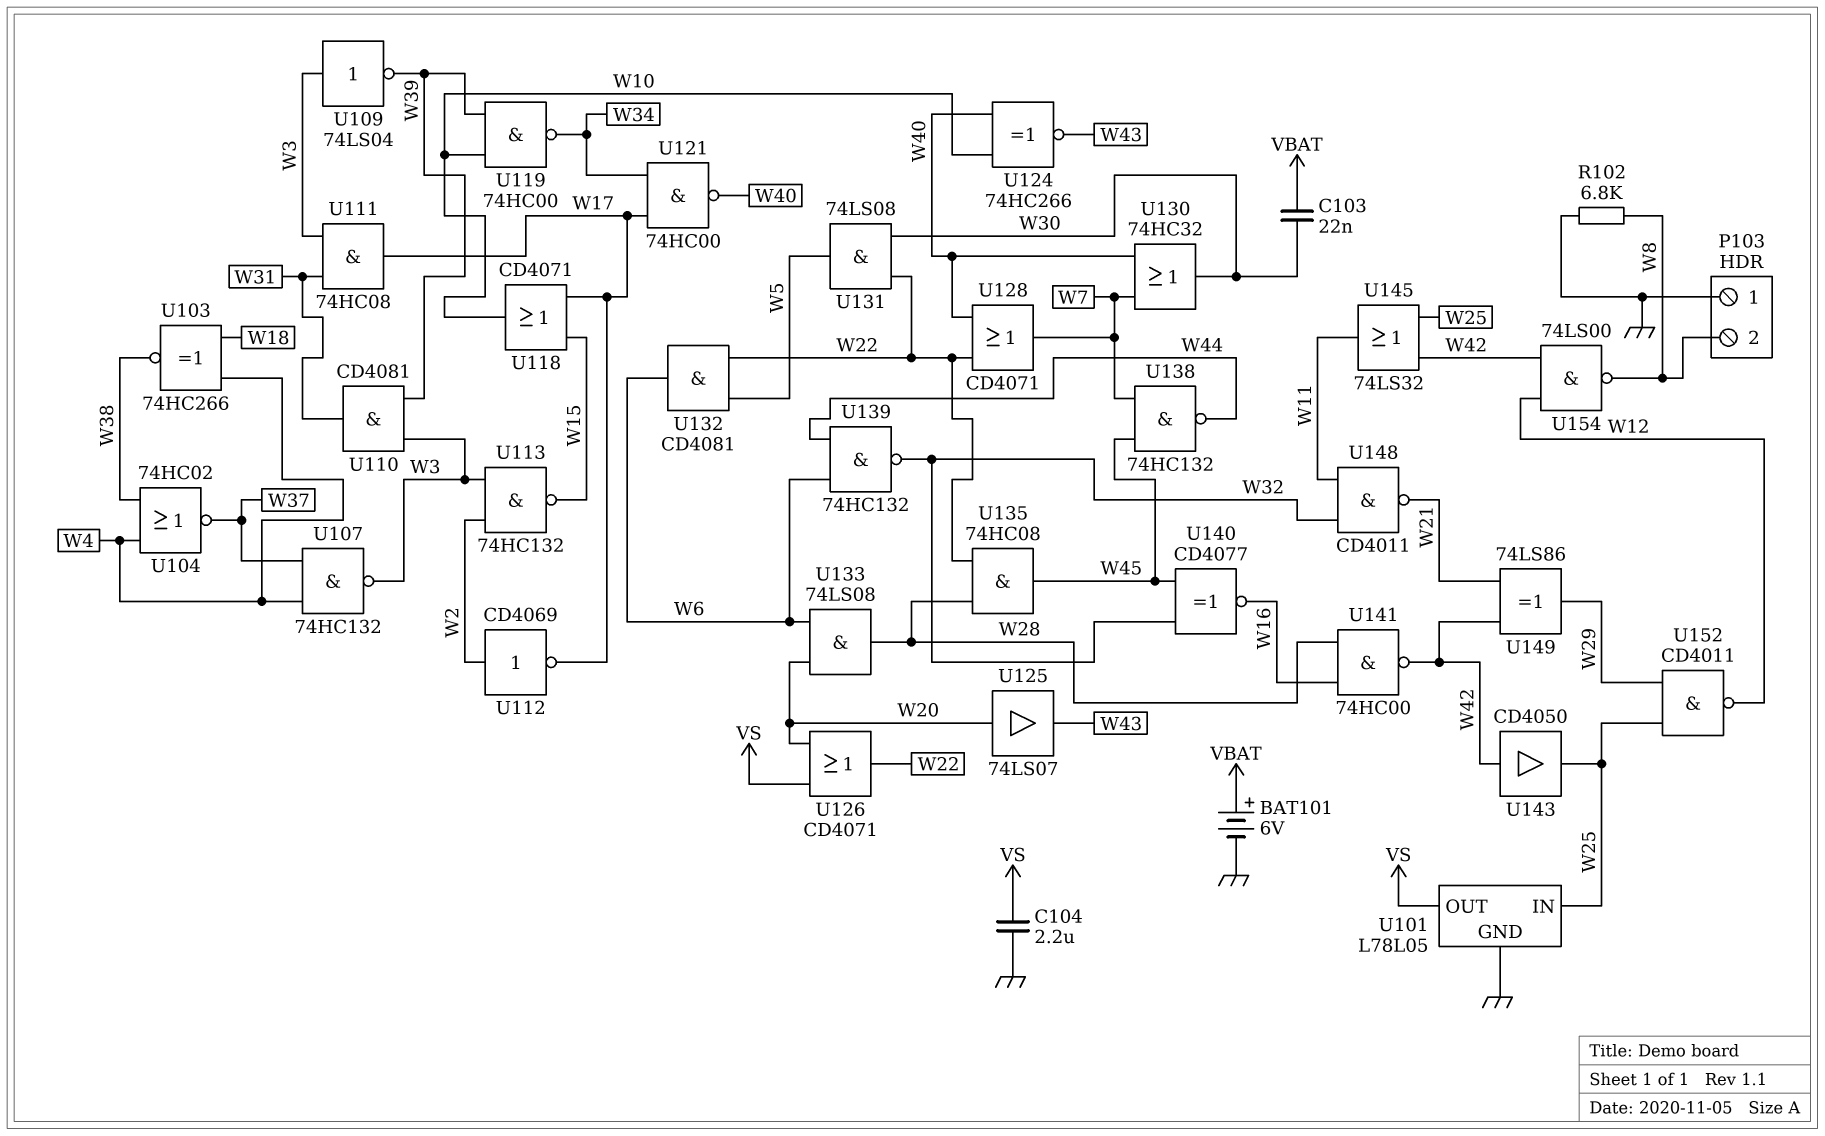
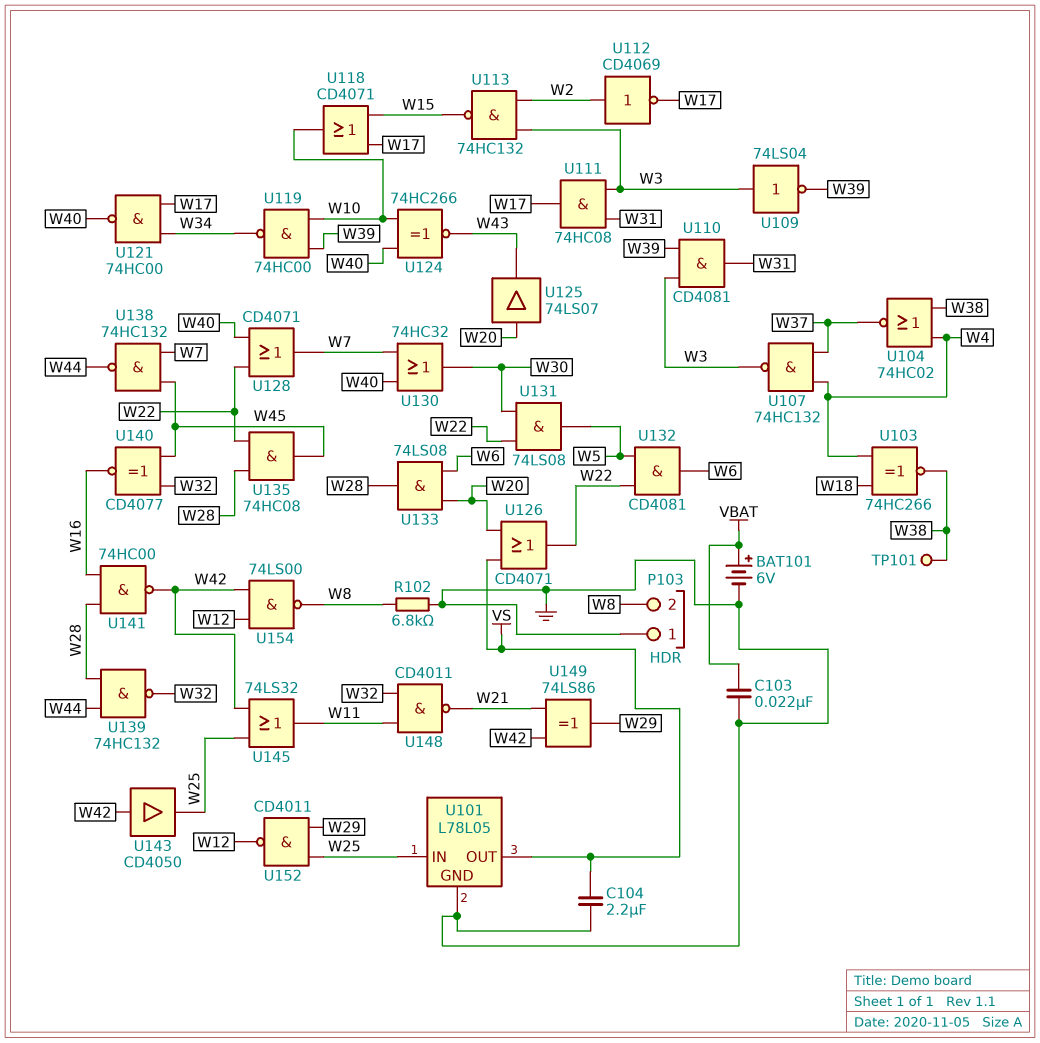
C103: 22nF (VBAT, W30) -> 22nF (GND, VBAT)
TP101: none -> test point (W38)
U139: NAND 74HC132 (in W6, in W44, out W32) -> NAND 74HC132 (in W28, in W44, out W32)

